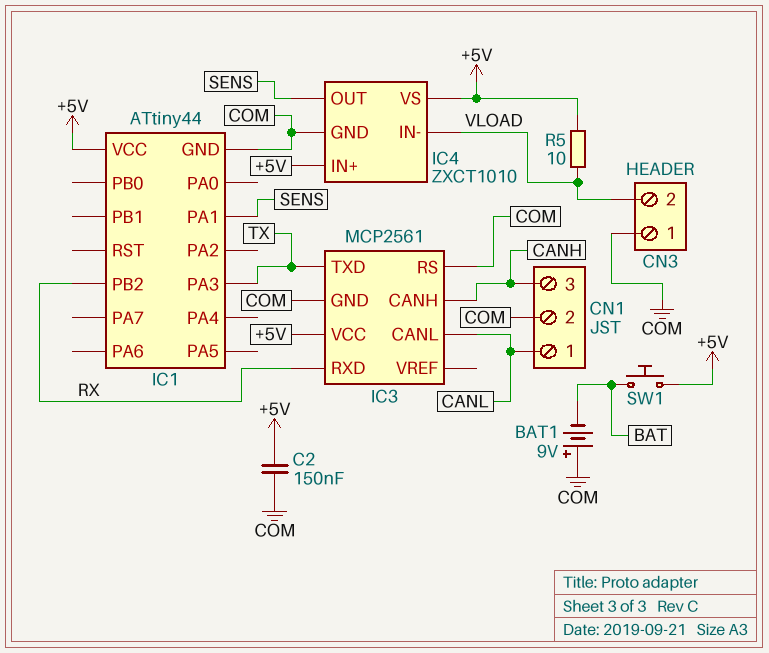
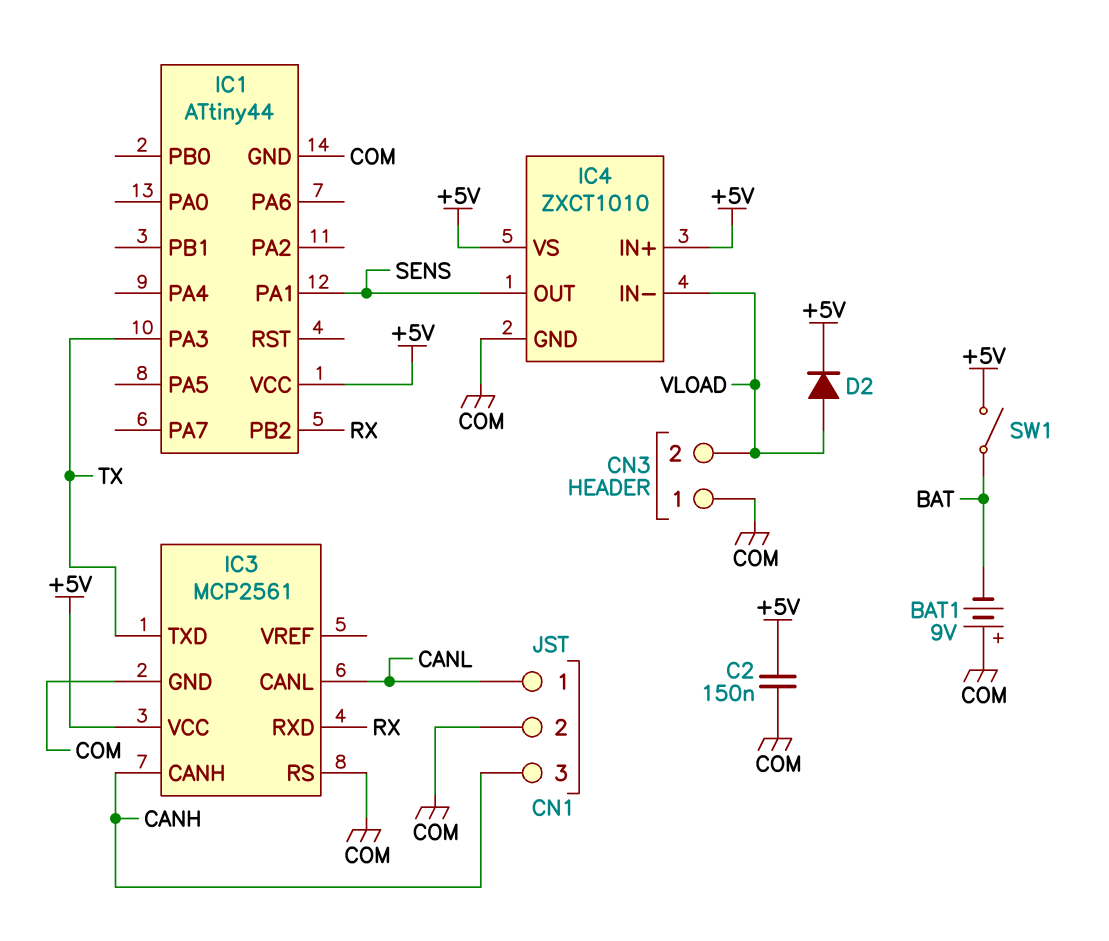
D2: none -> diode (A VLOAD, K +5V)
R5: 10 (+5V, VLOAD) -> none
SW1: button (+5V, BAT) -> switch (+5V, BAT)

